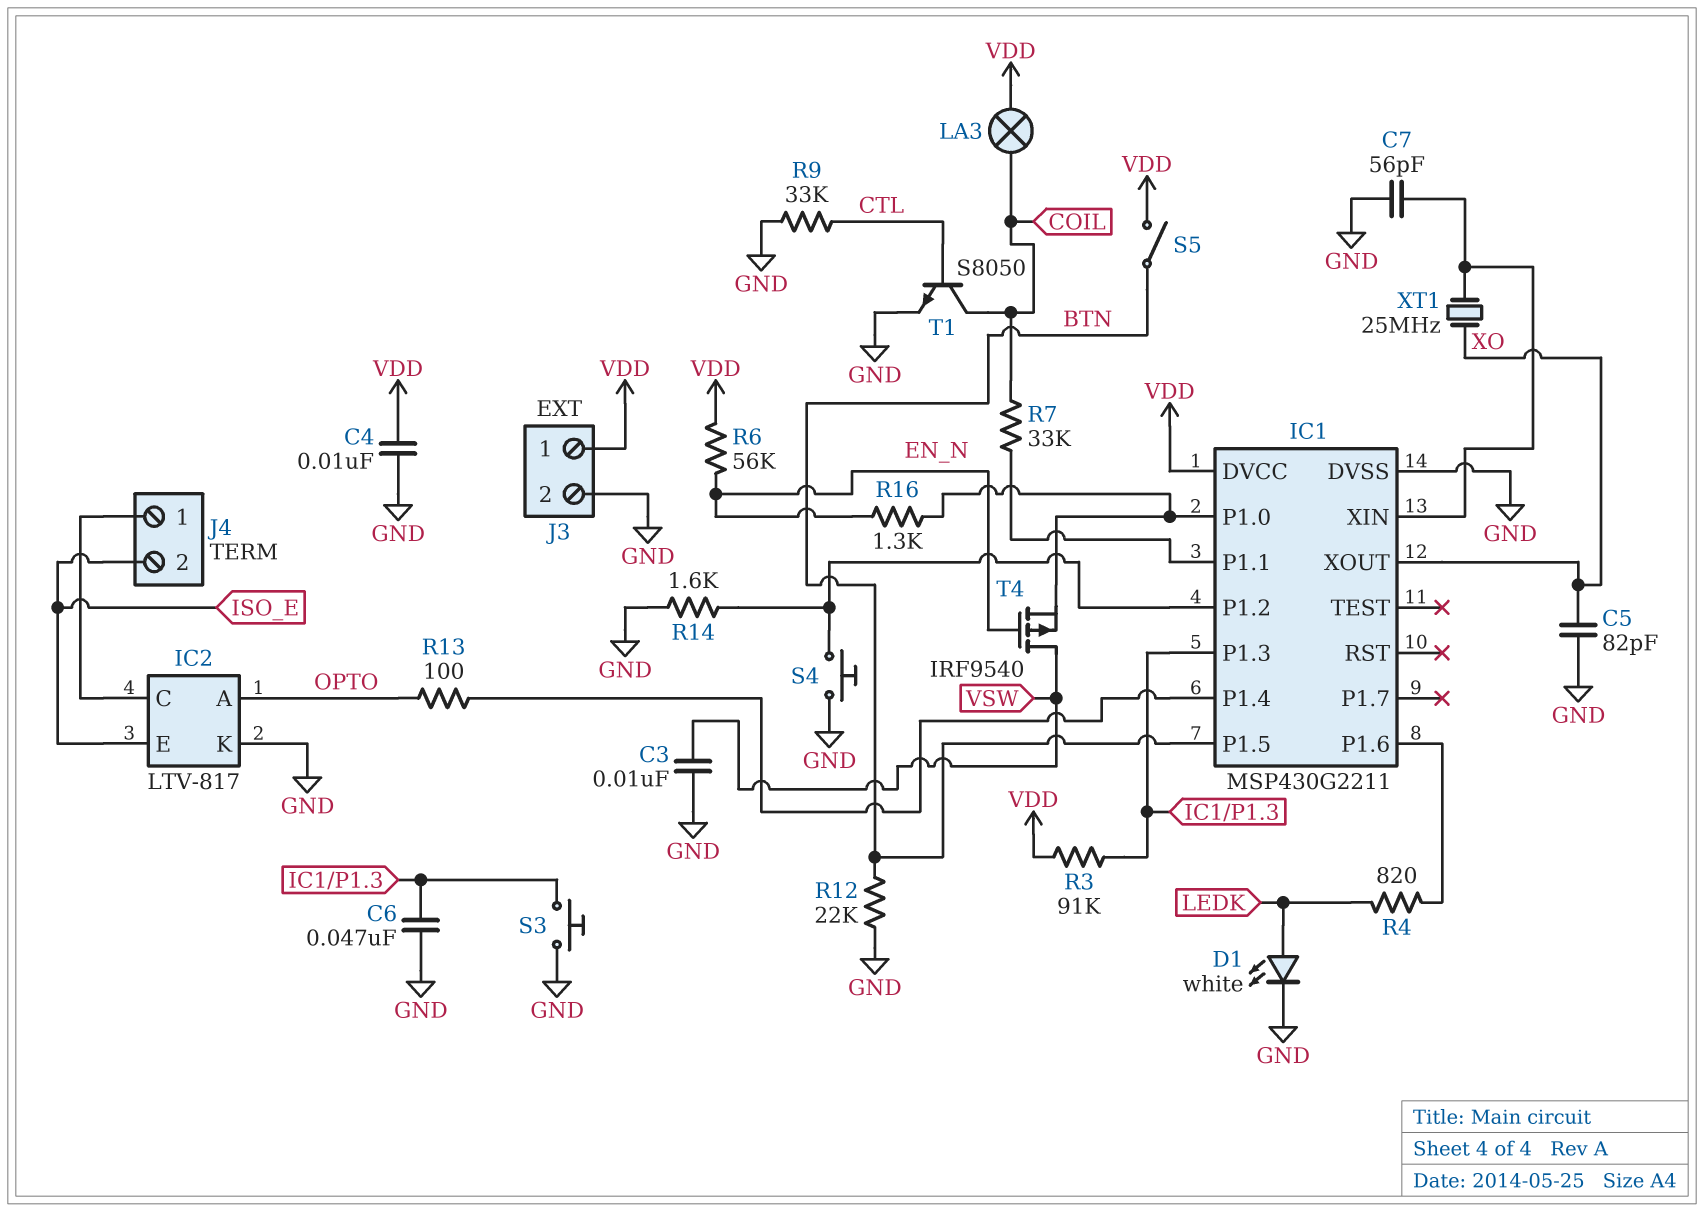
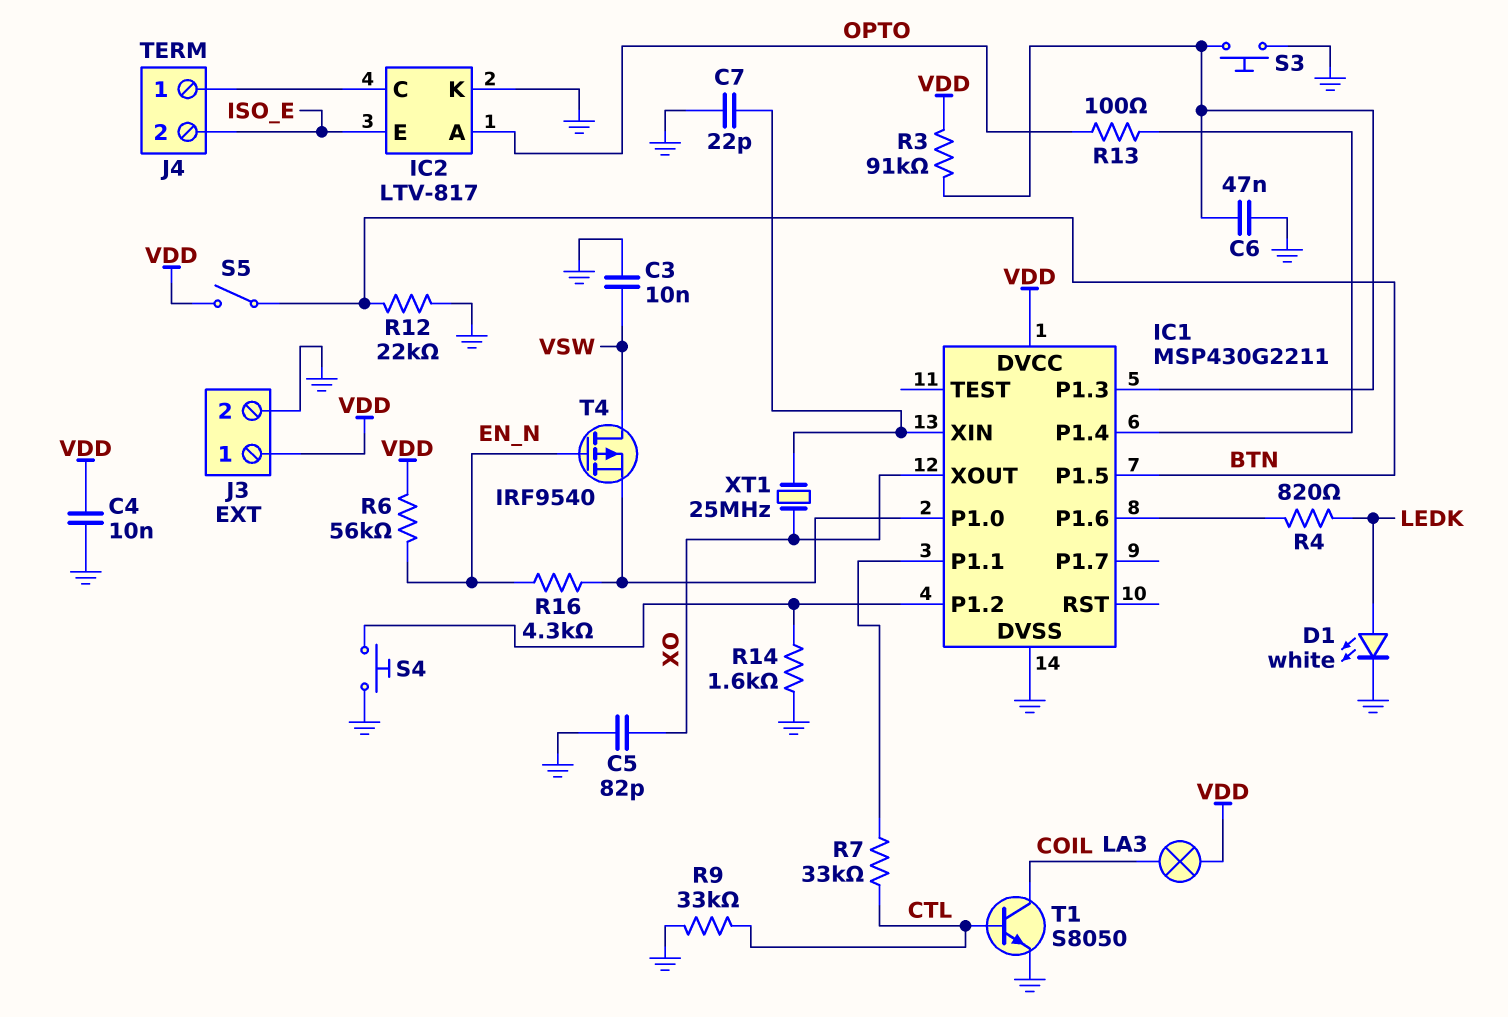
C7: 56pF (GND, IC1/XIN) -> 22pF (GND, IC1/XIN)
R7: 33k (COIL, IC1/P1.1) -> 33k (CTL, IC1/P1.1)
R16: 1.3k (EN_N, IC1/P1.0) -> 4.3k (EN_N, IC1/P1.0)

